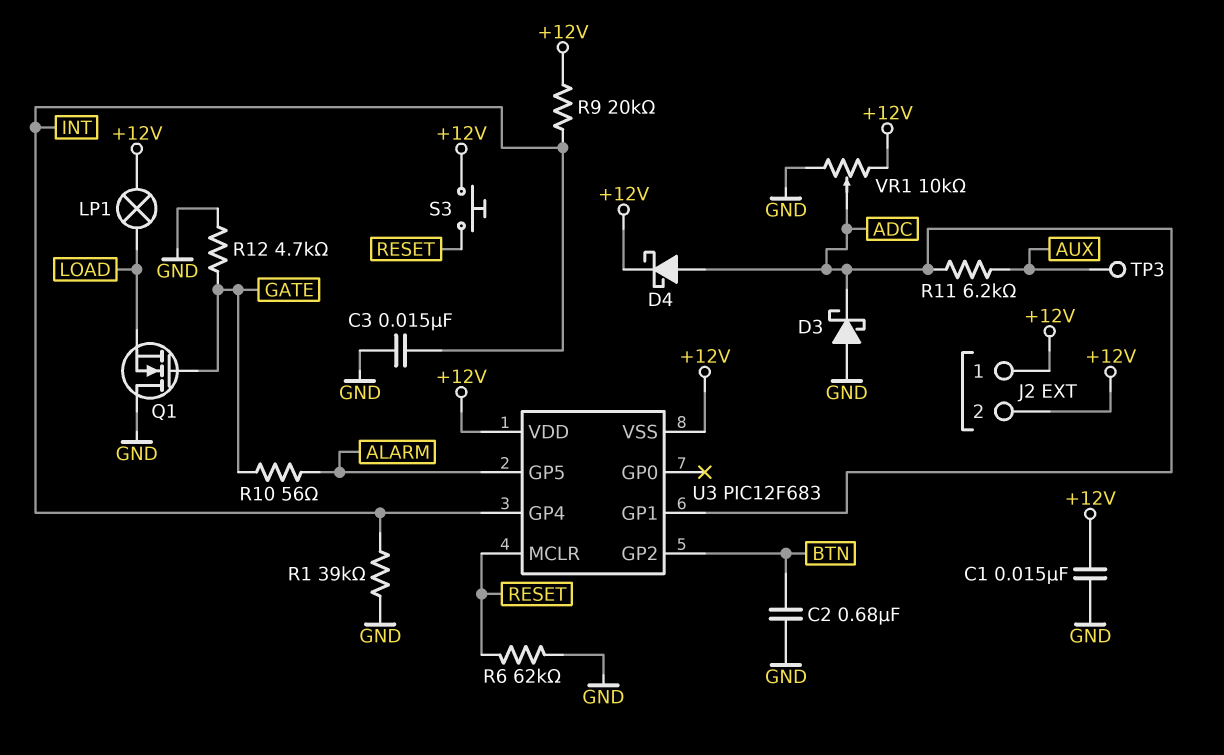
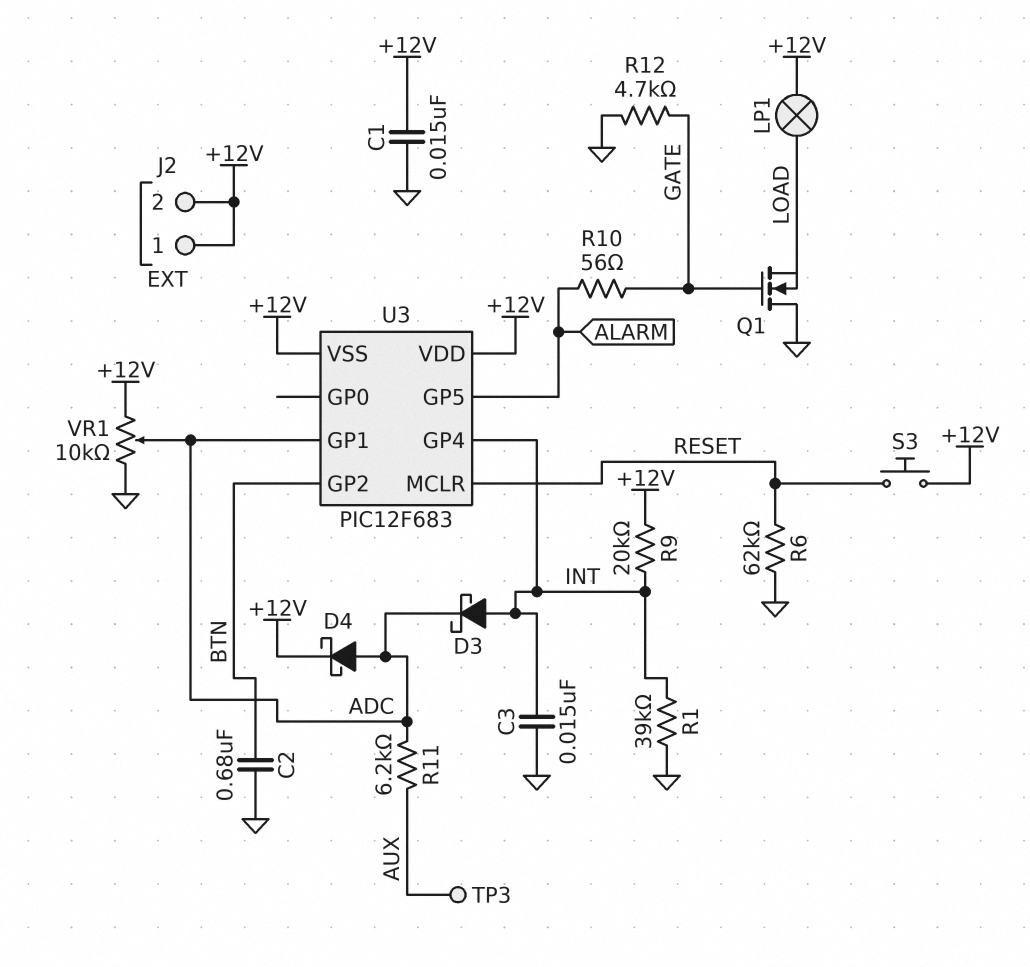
D3: schottky (A GND, K ADC) -> schottky (A INT, K ADC)

